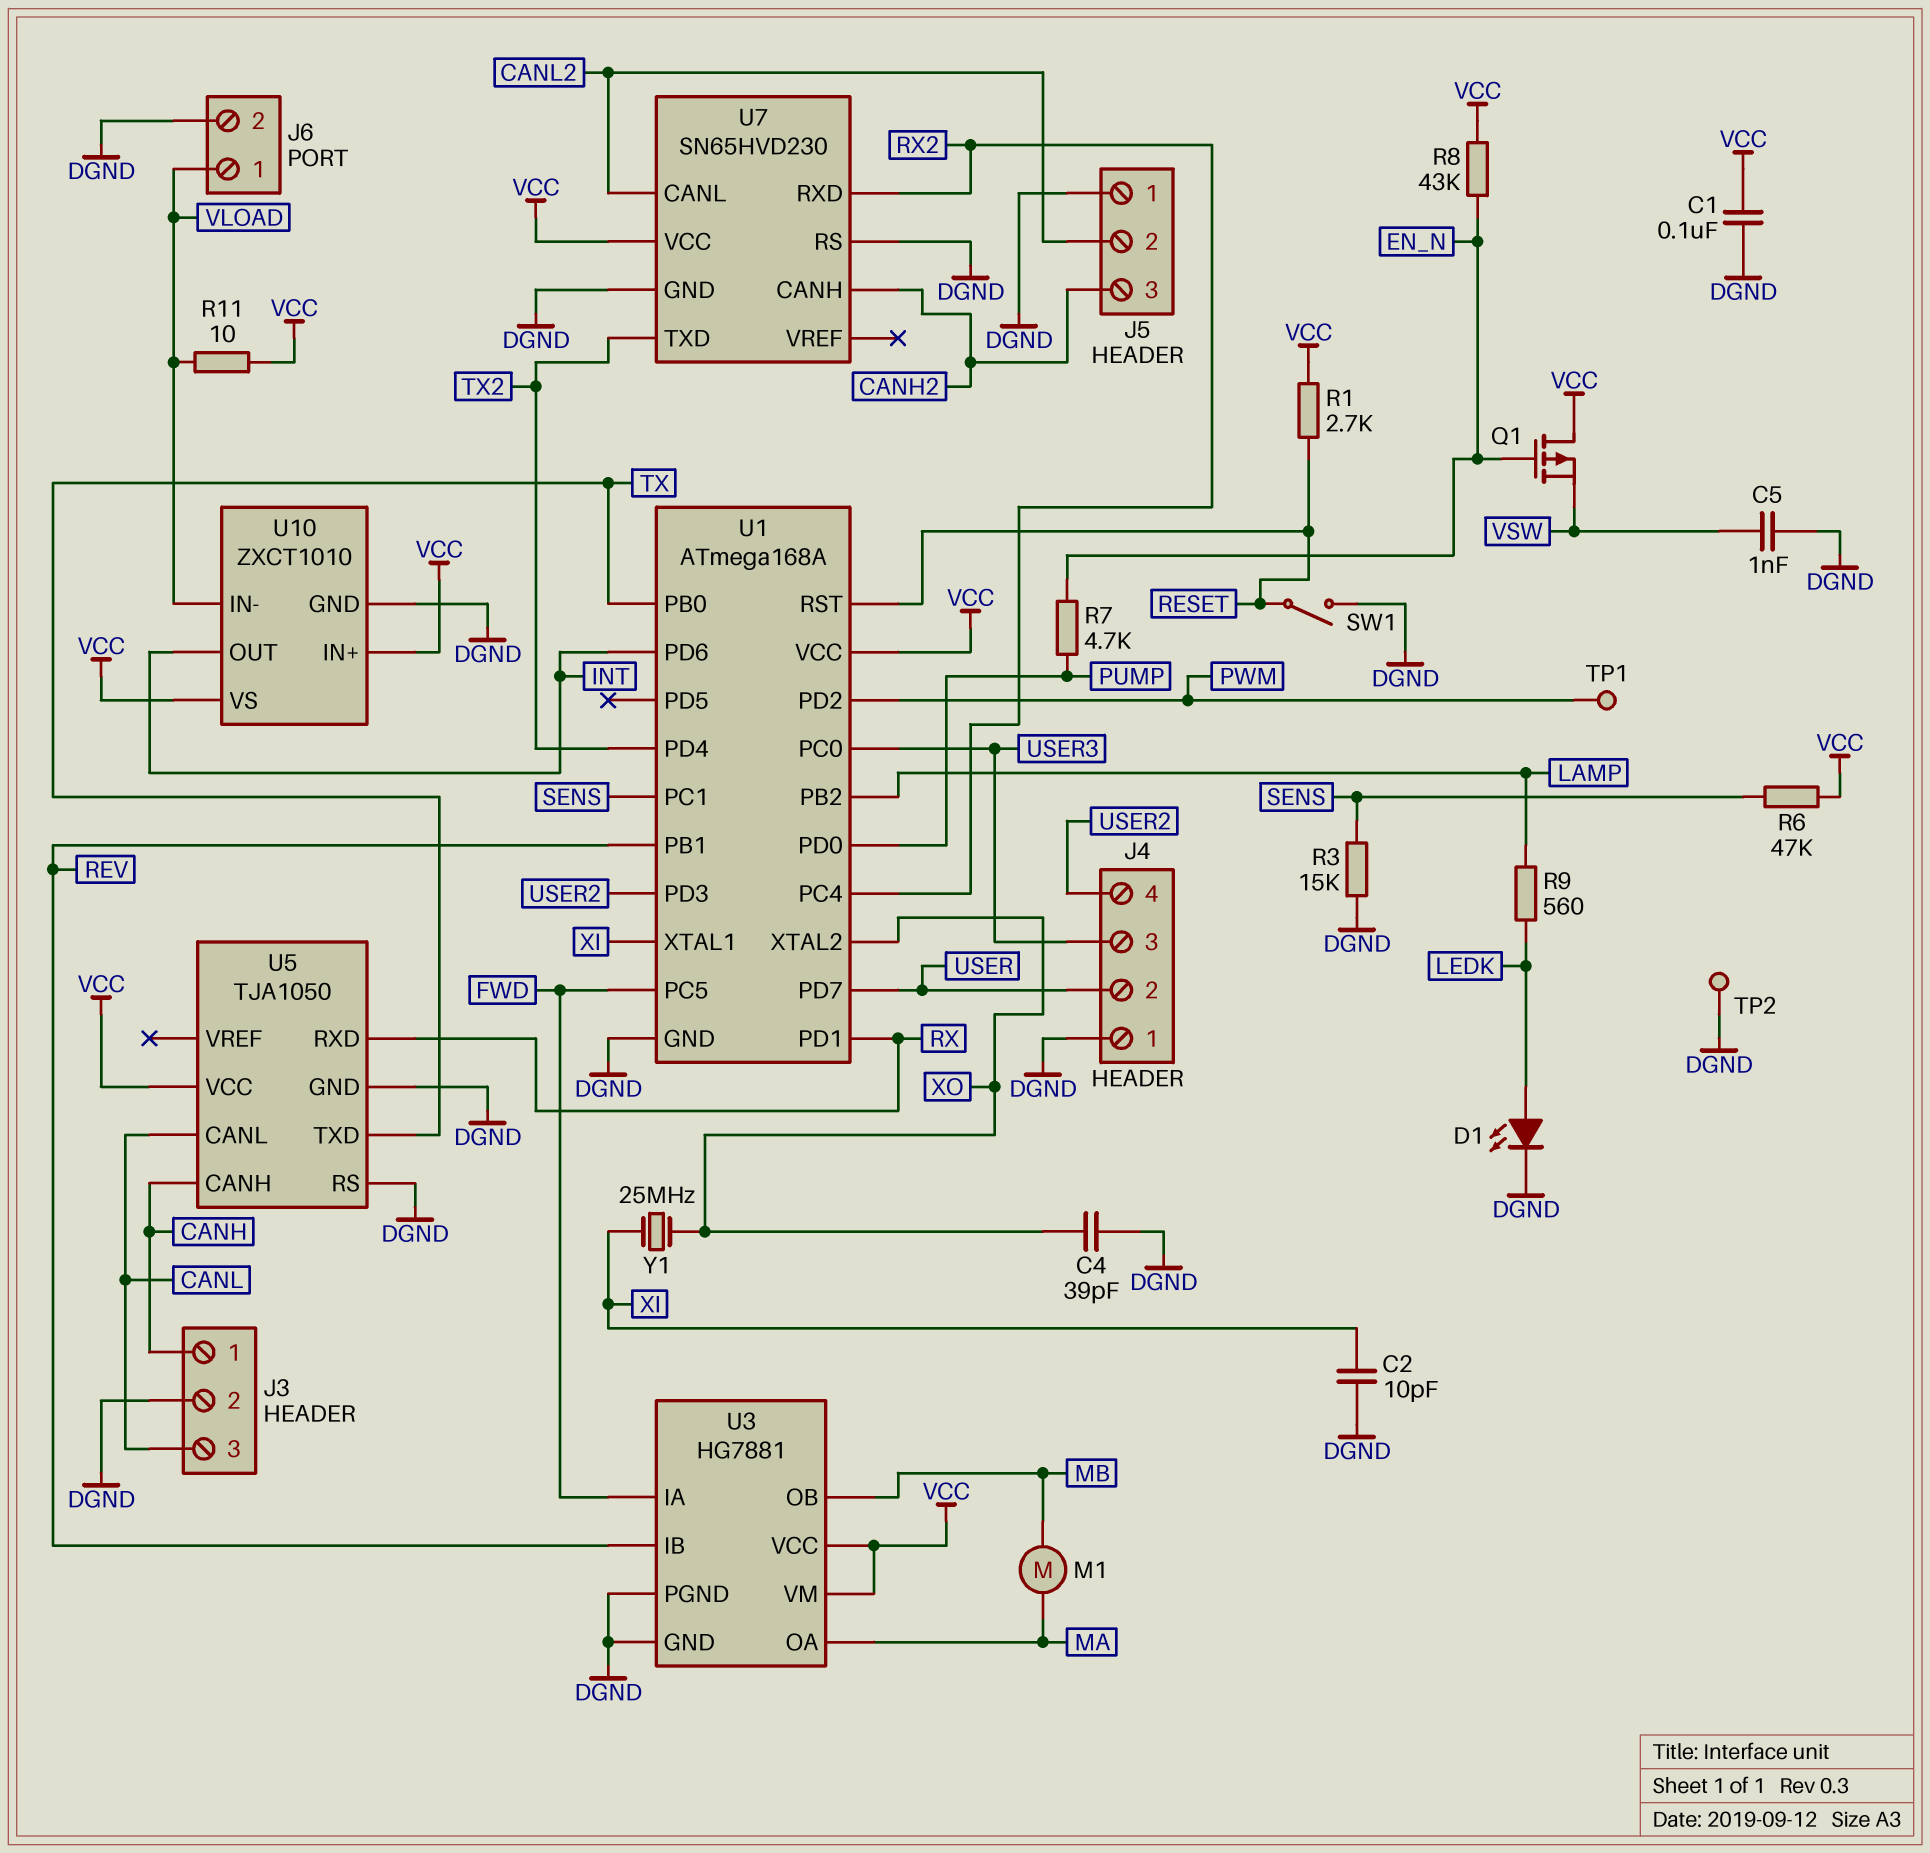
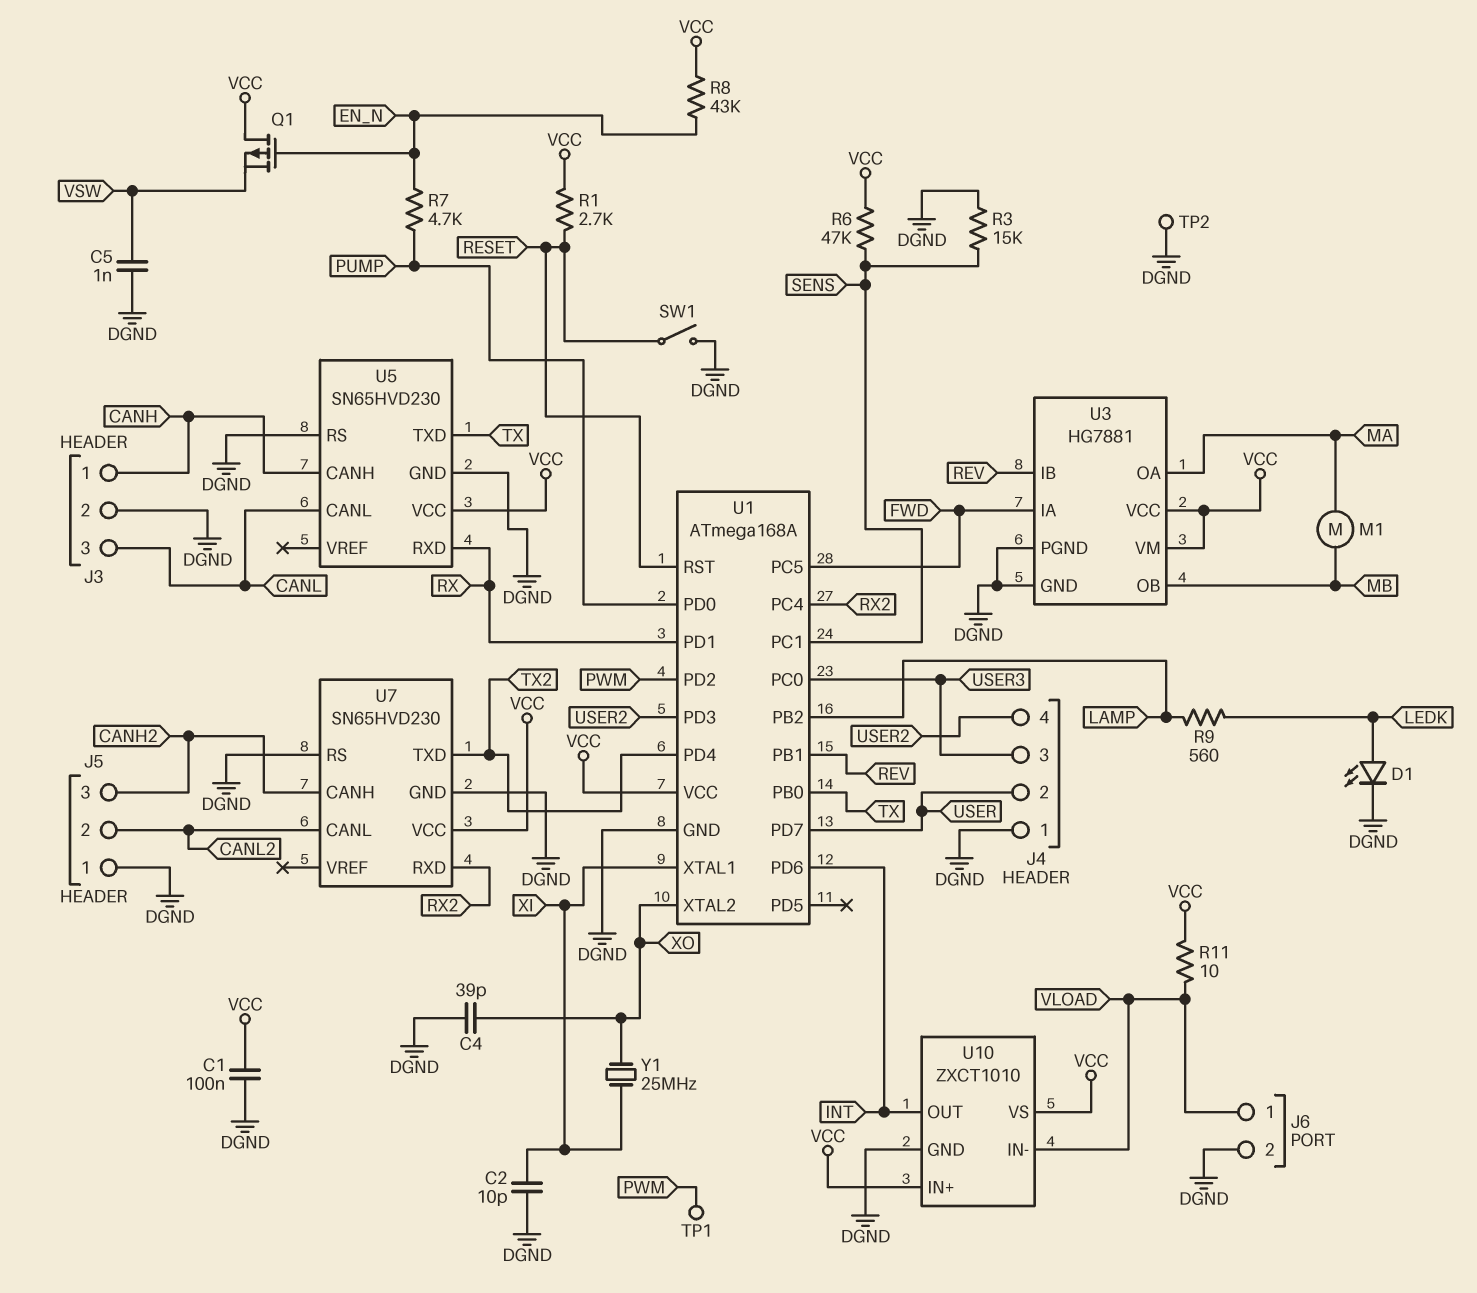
U5: TJA1050 -> SN65HVD230

